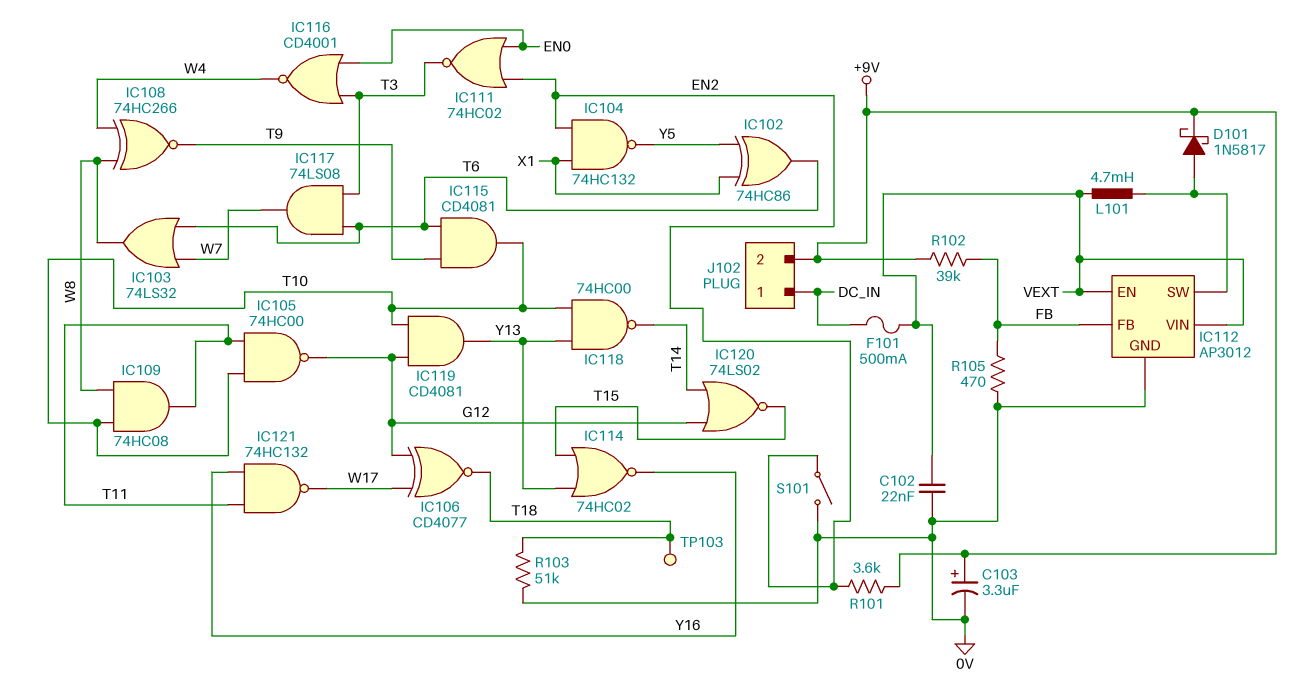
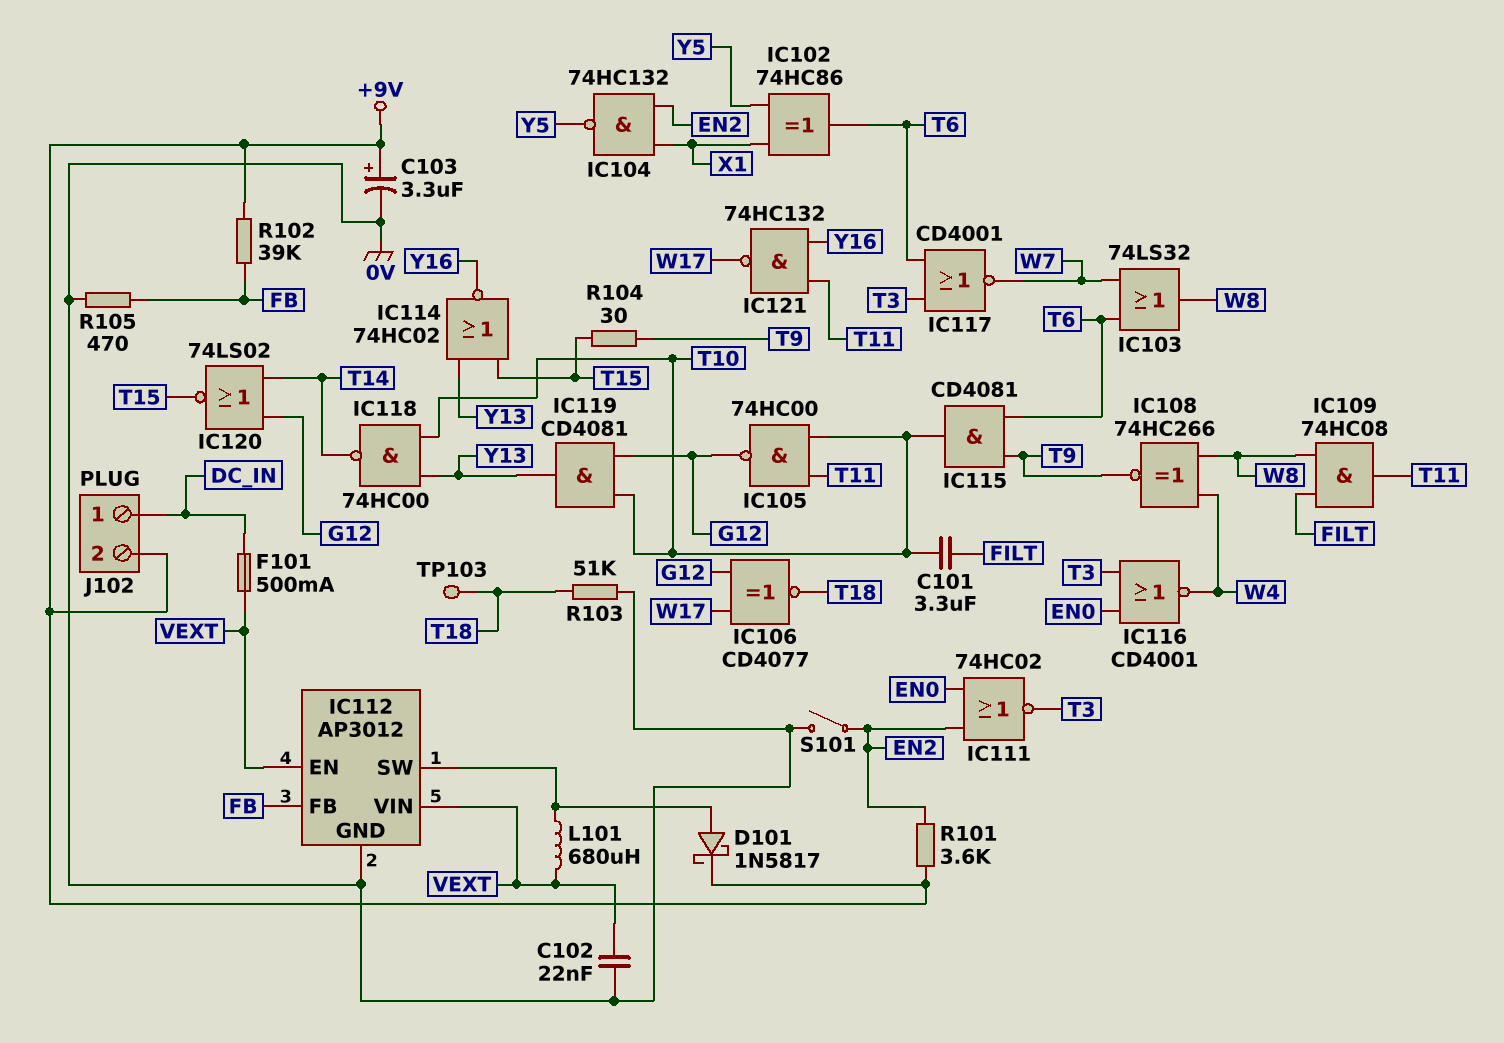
C101: none -> 3.3uF (FILT, T10)
IC109: AND 74HC08 (in T10, in W8, out T11) -> AND 74HC08 (in FILT, in W8, out T11)
IC117: AND 74LS08 (in T3, in T6, out W7) -> NOR CD4001 (in T3, in T6, out W7)
L101: 4.7mH (IC112/SW, VEXT) -> 680uH (IC112/SW, VEXT)
R104: none -> 30 (T9, T15)

